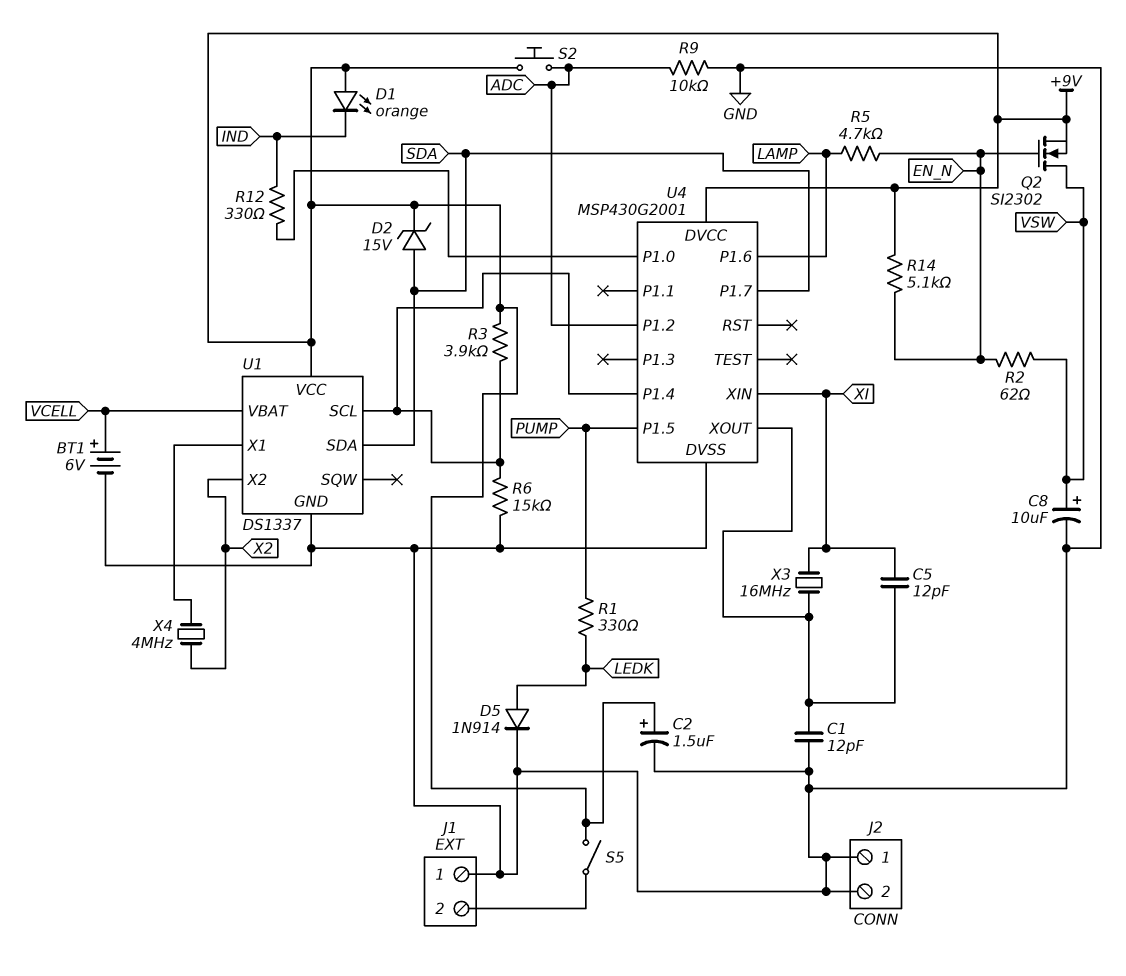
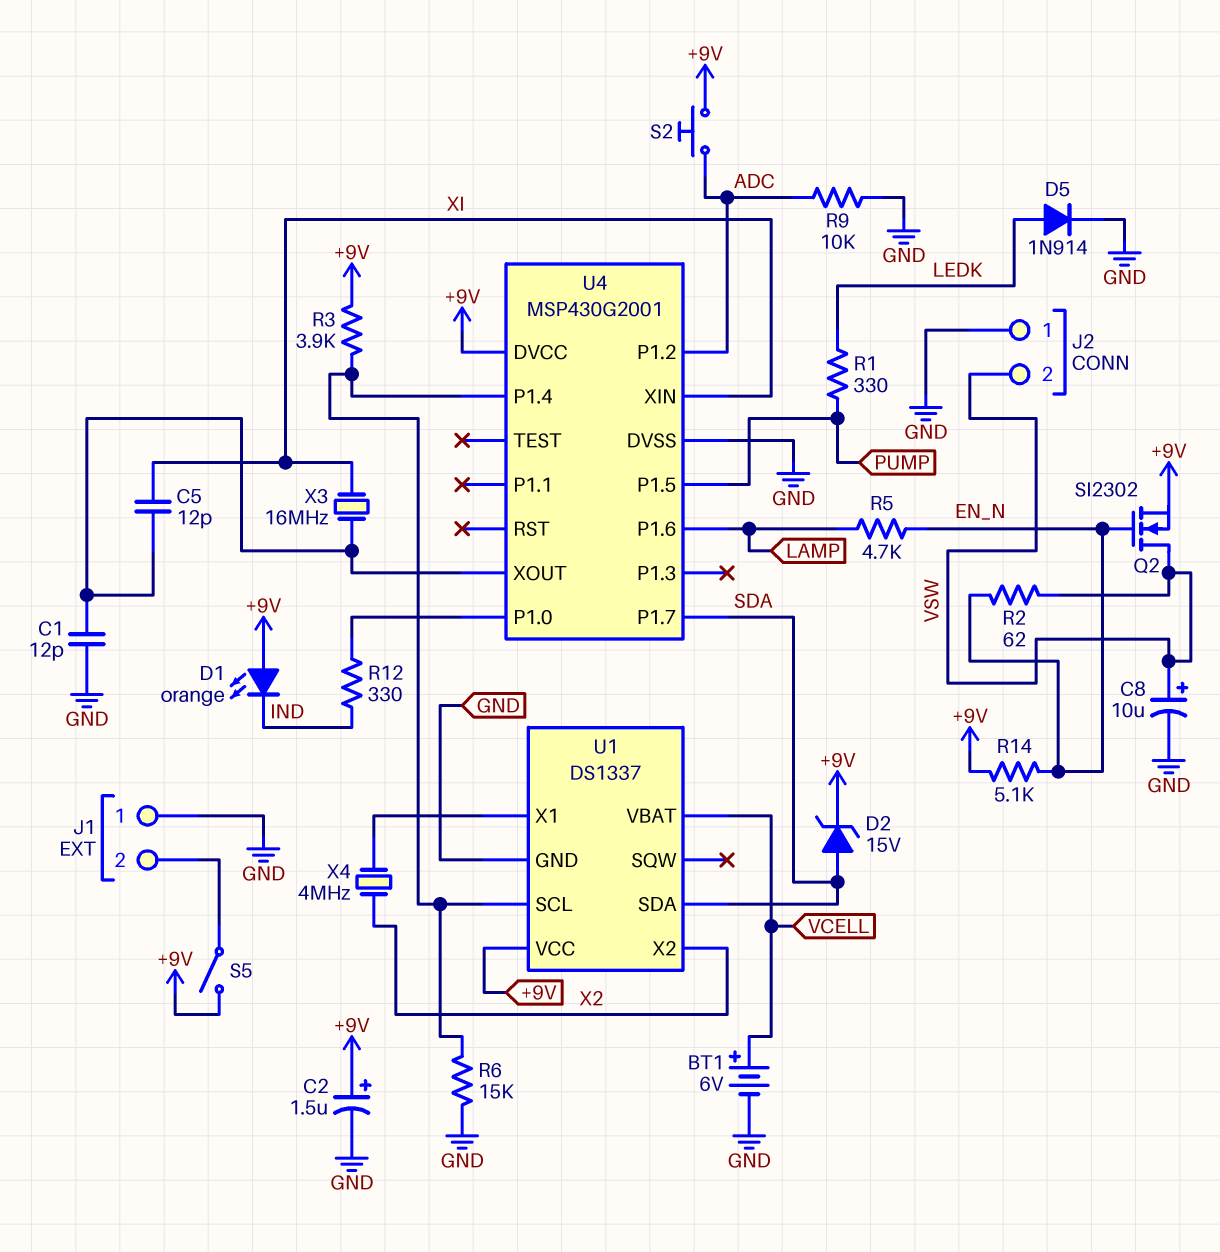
J2 pin 2: GND -> VSW

